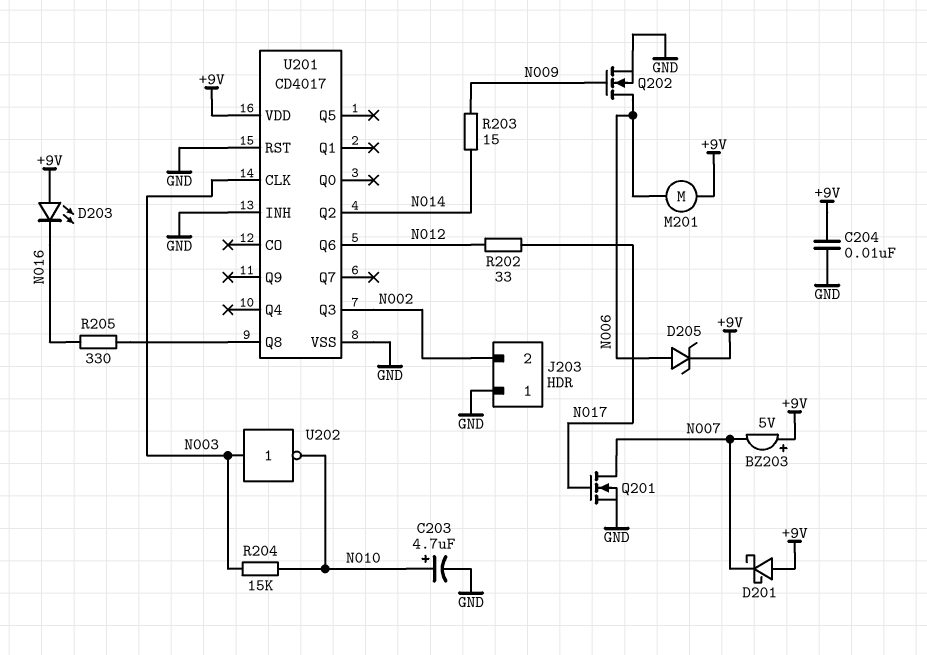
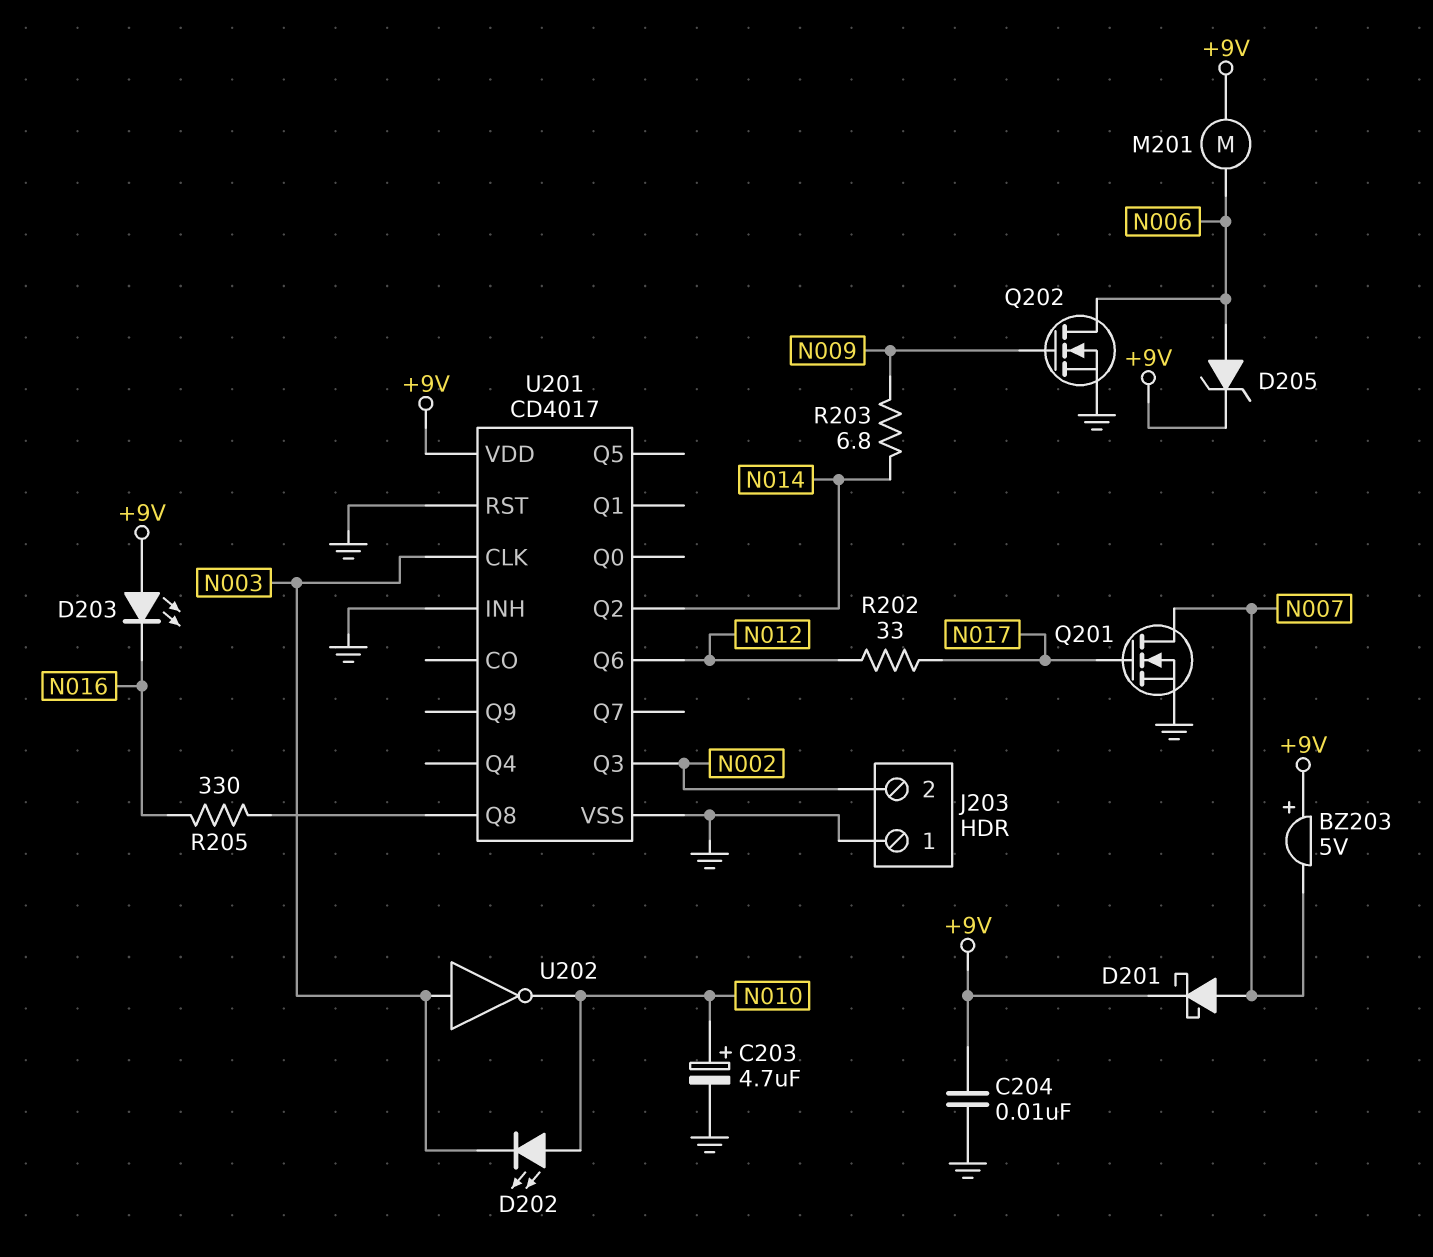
D201: schottky (A +9V, K N007) -> schottky (A N007, K +9V)
D202: none -> LED (A N010, K N003)
R203: 15 (N009, N014) -> 6.8 (N009, N014)
R204: 15k (N003, N010) -> none

